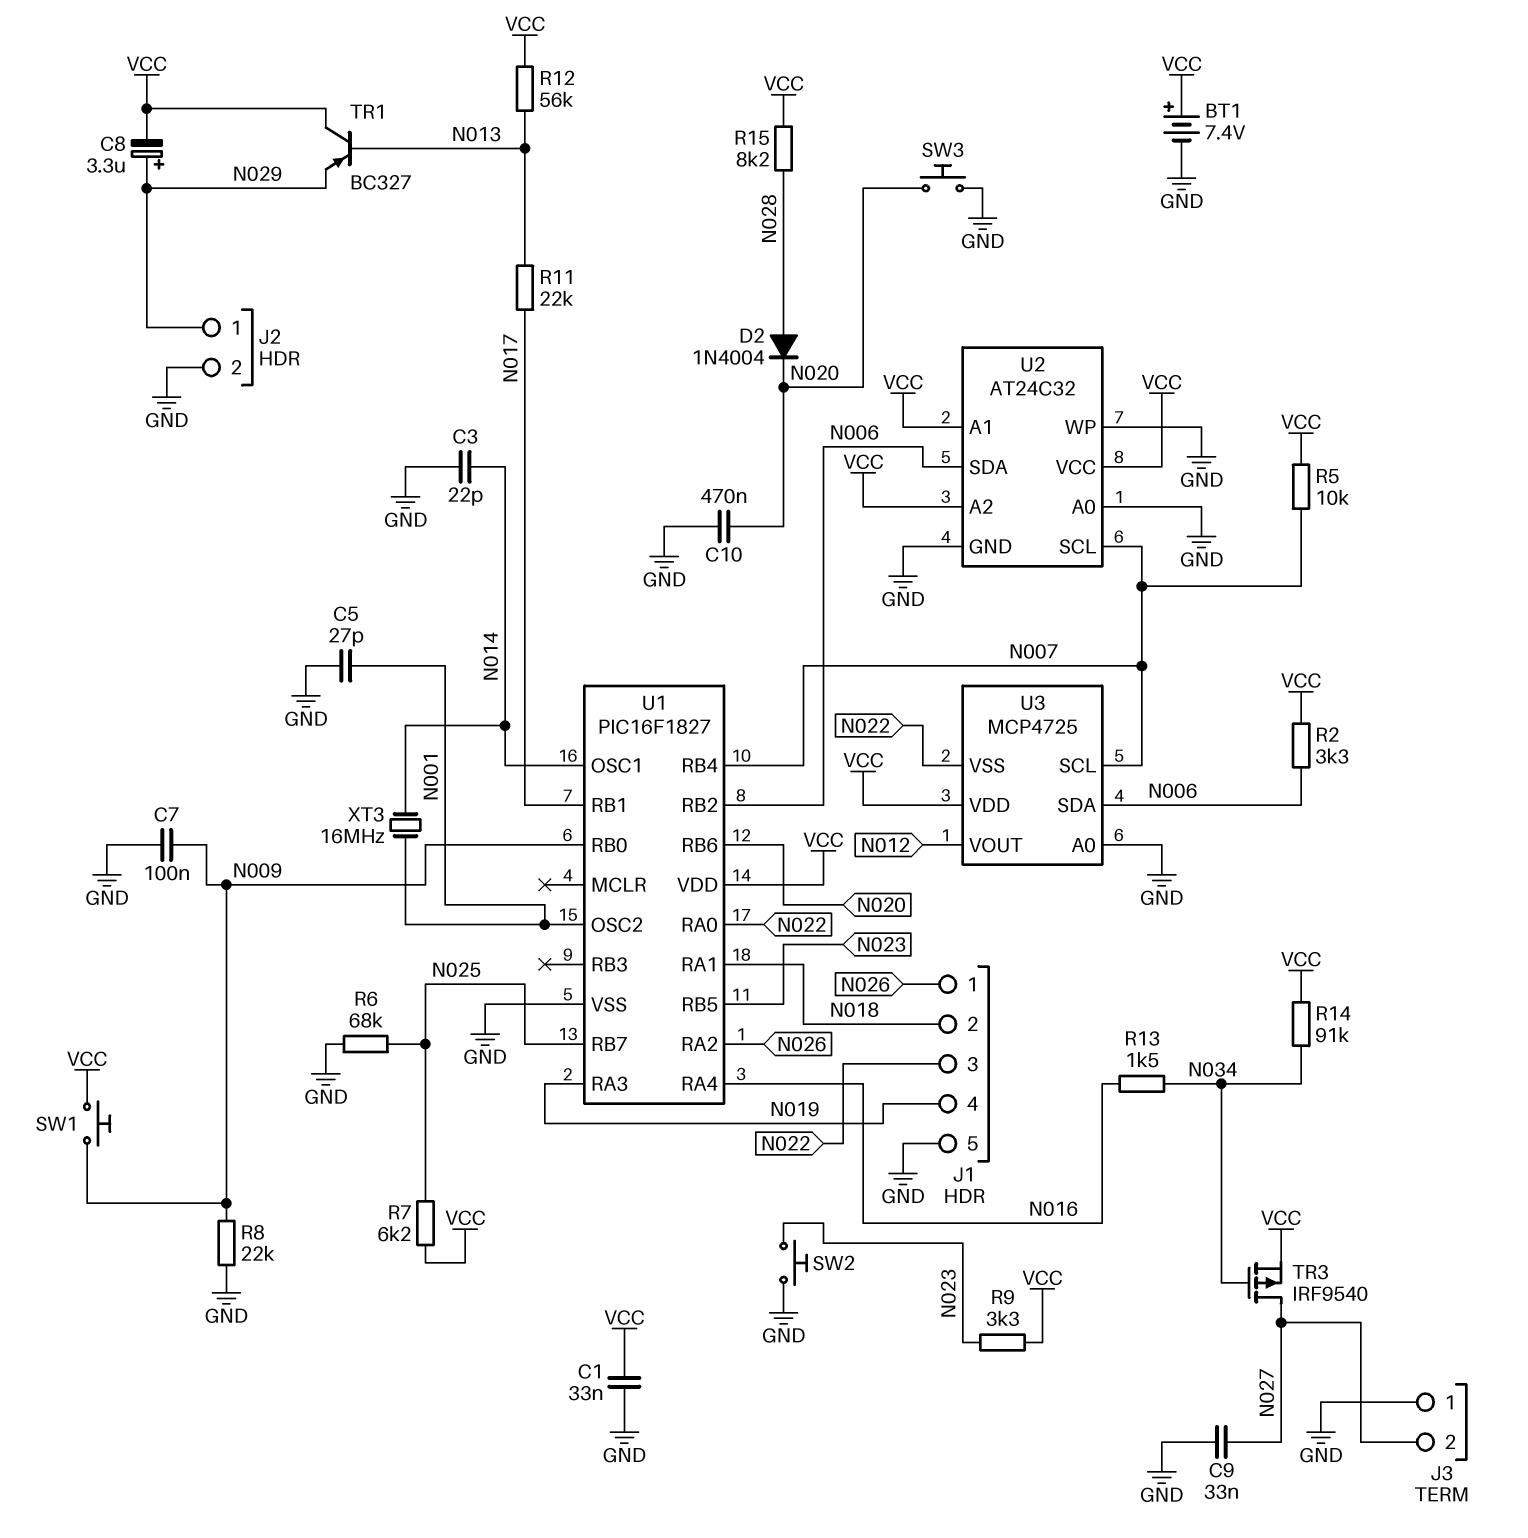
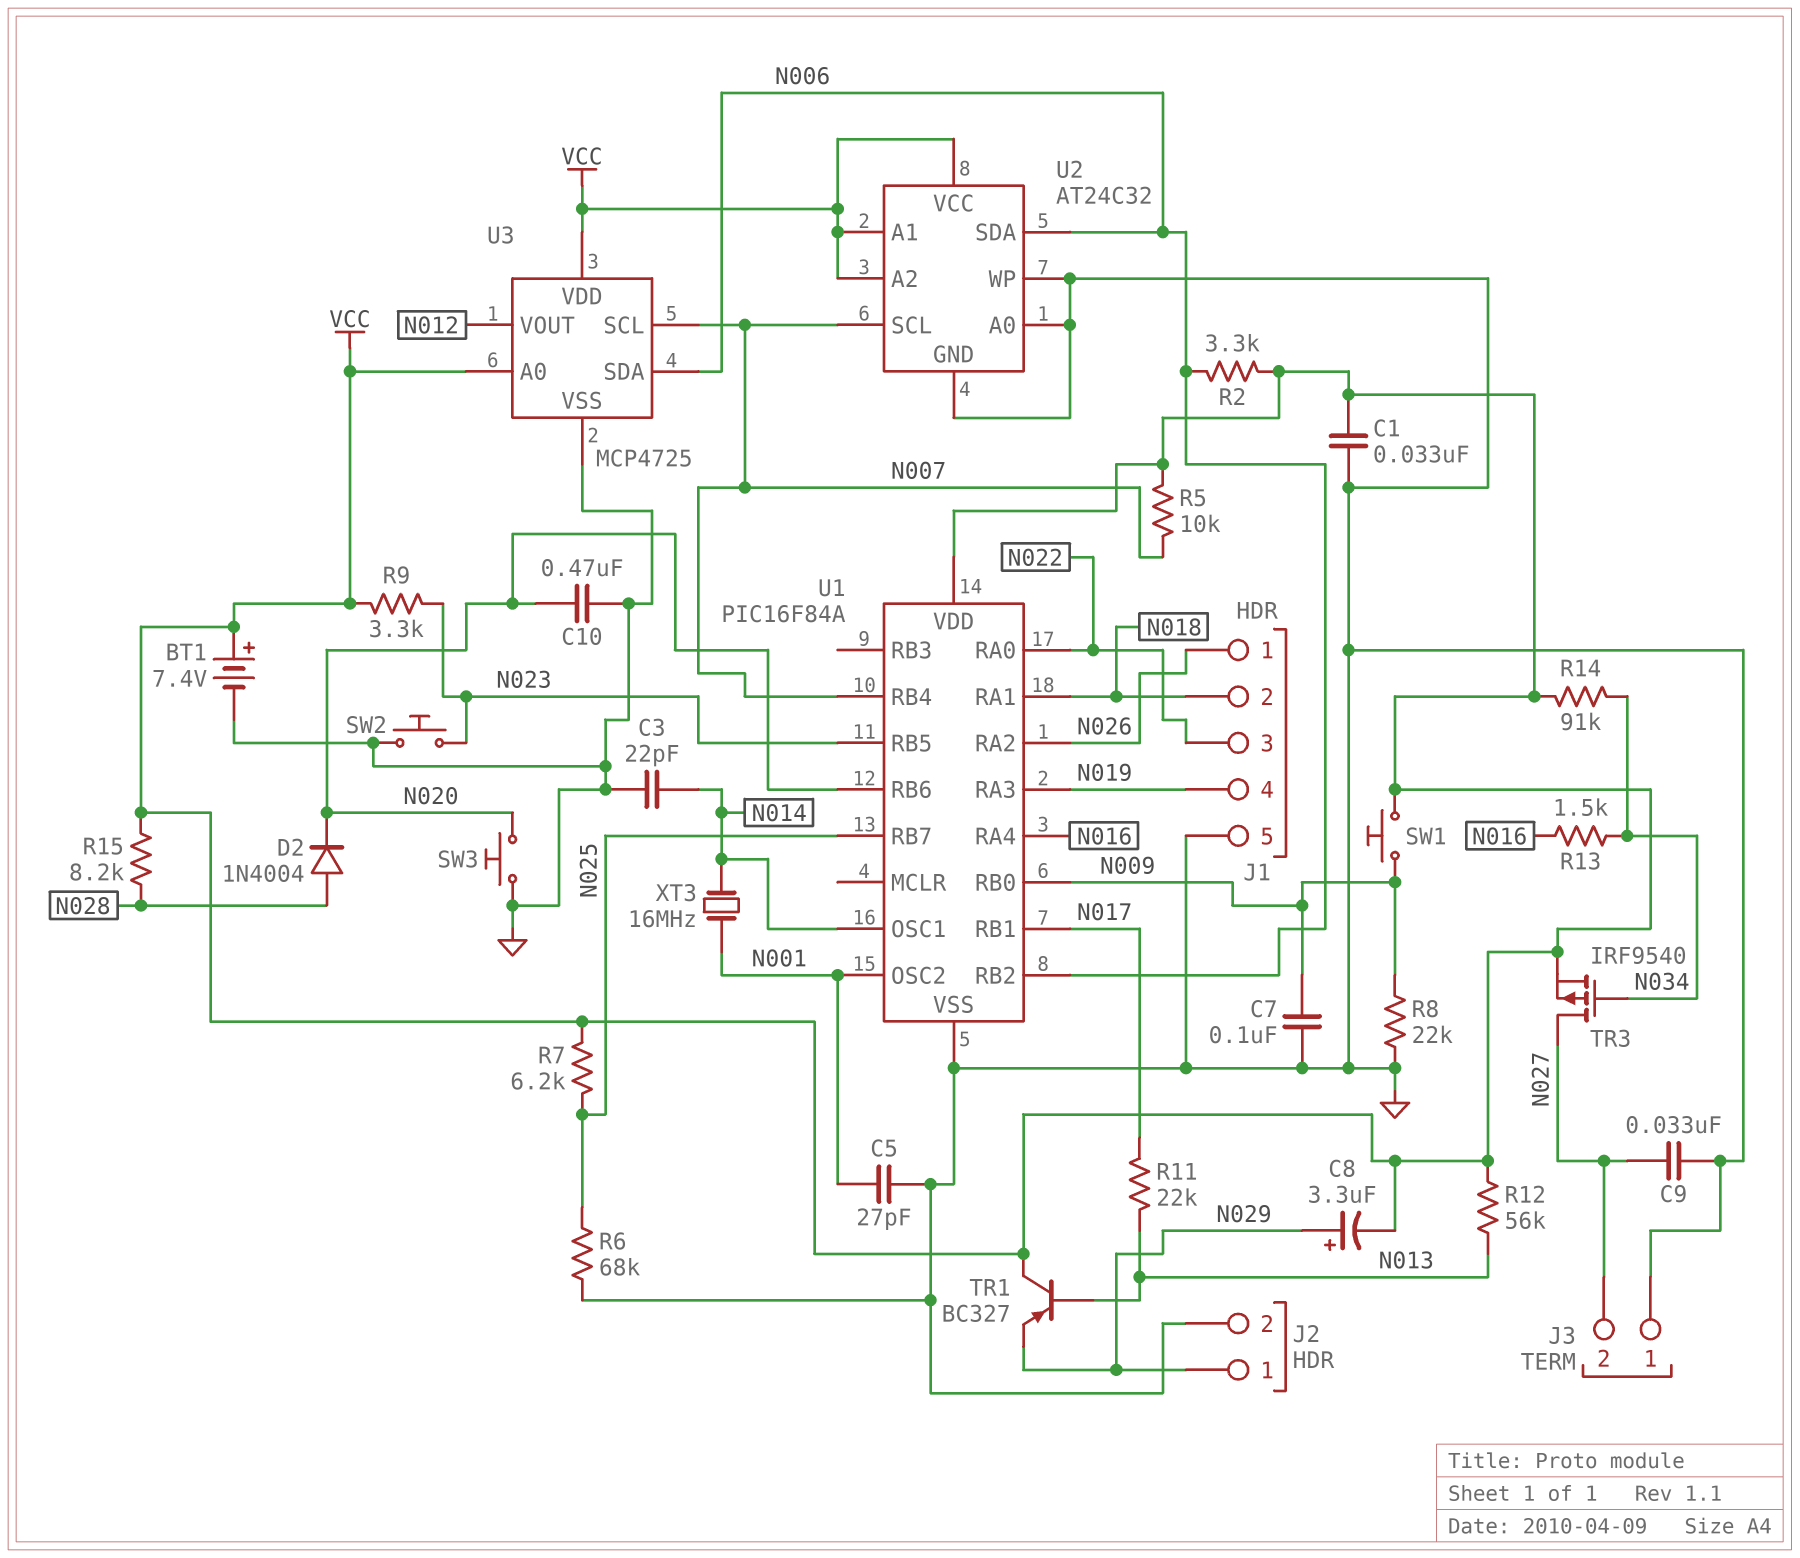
U1: PIC16F1827 -> PIC16F84A
U3 pin A0: GND -> VCC
U3 pin VSS: N022 -> GND

